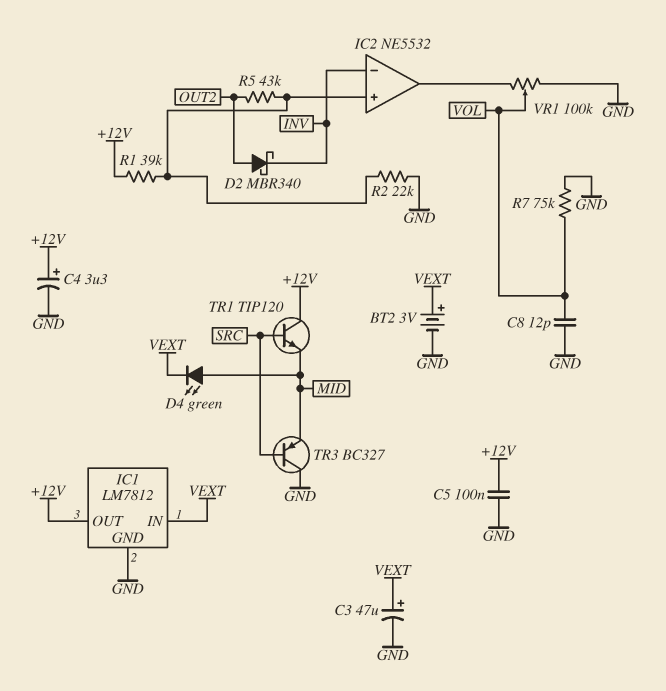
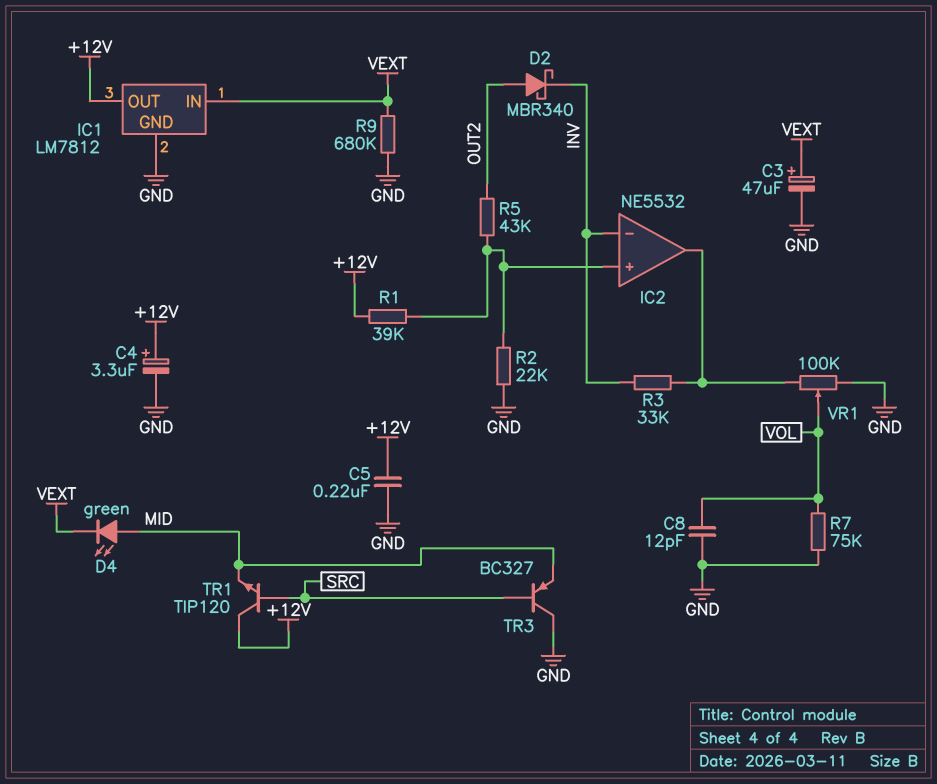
BT2: 3V (plus VEXT, minus GND) -> none
C5: 100nF (+12V, GND) -> 220nF (+12V, GND)
R3: none -> 33k (IC2/out, INV)
R9: none -> 680k (GND, VEXT)

